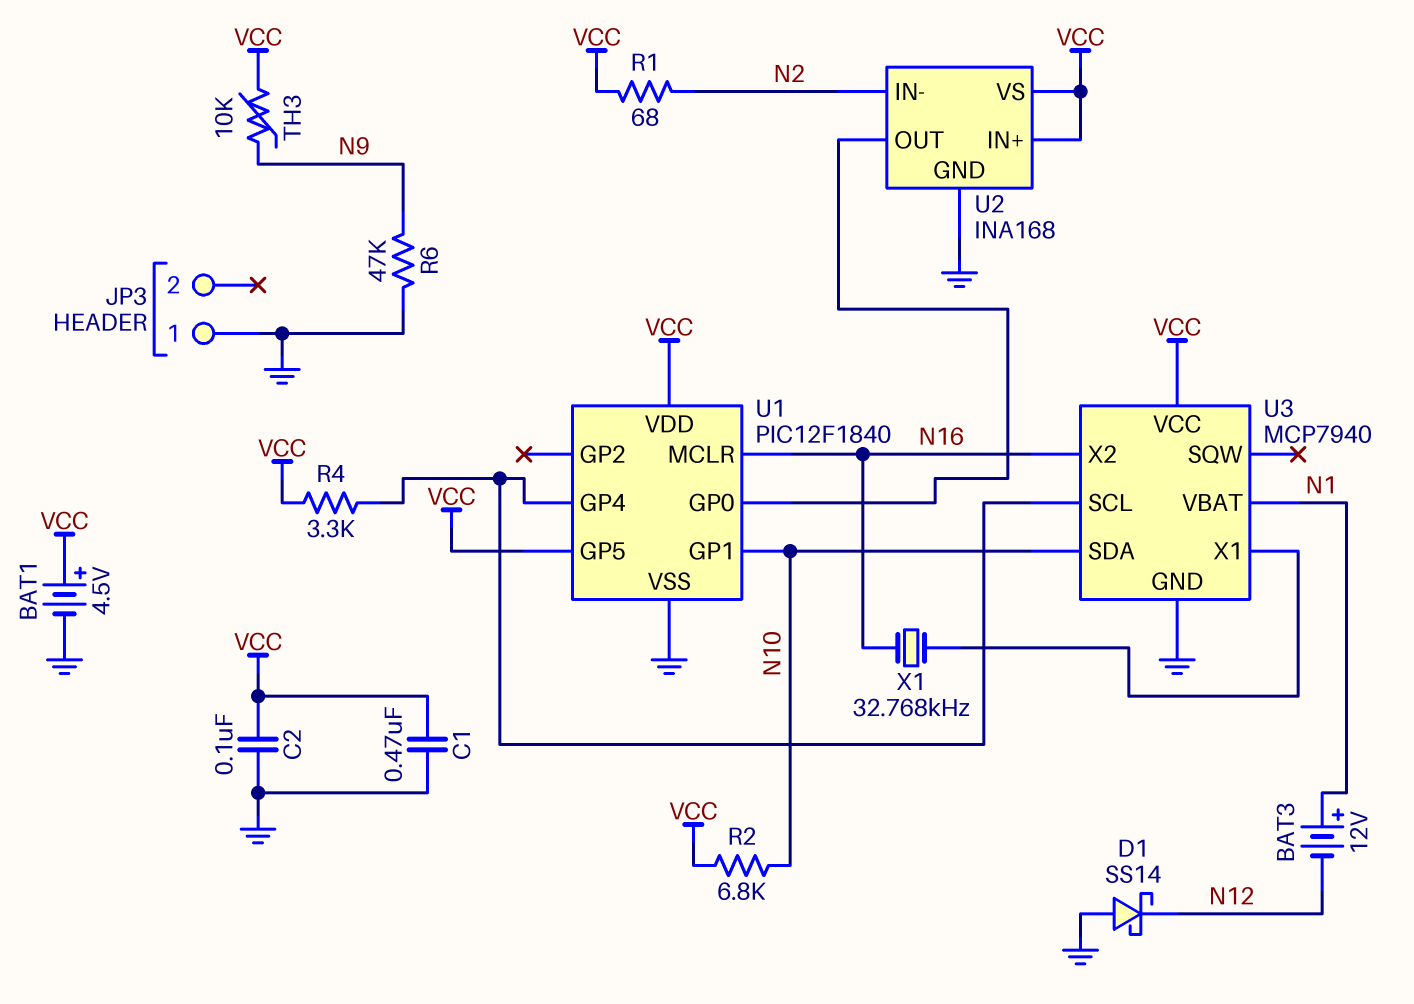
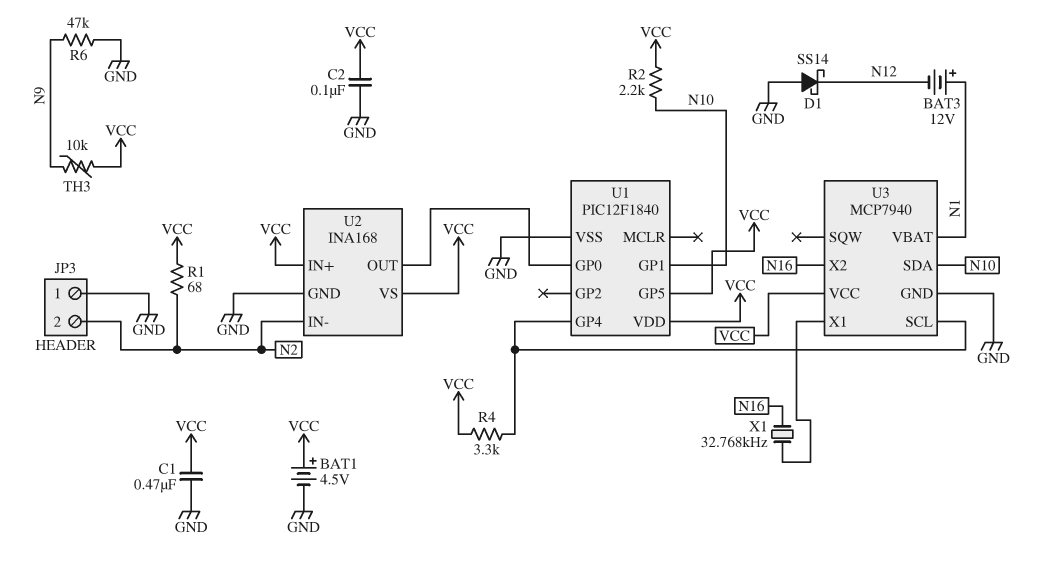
JP3 pin 2: none -> N2
R2: 6.8k (N10, VCC) -> 2.2k (N10, VCC)
U1 pin MCLR: N16 -> none

